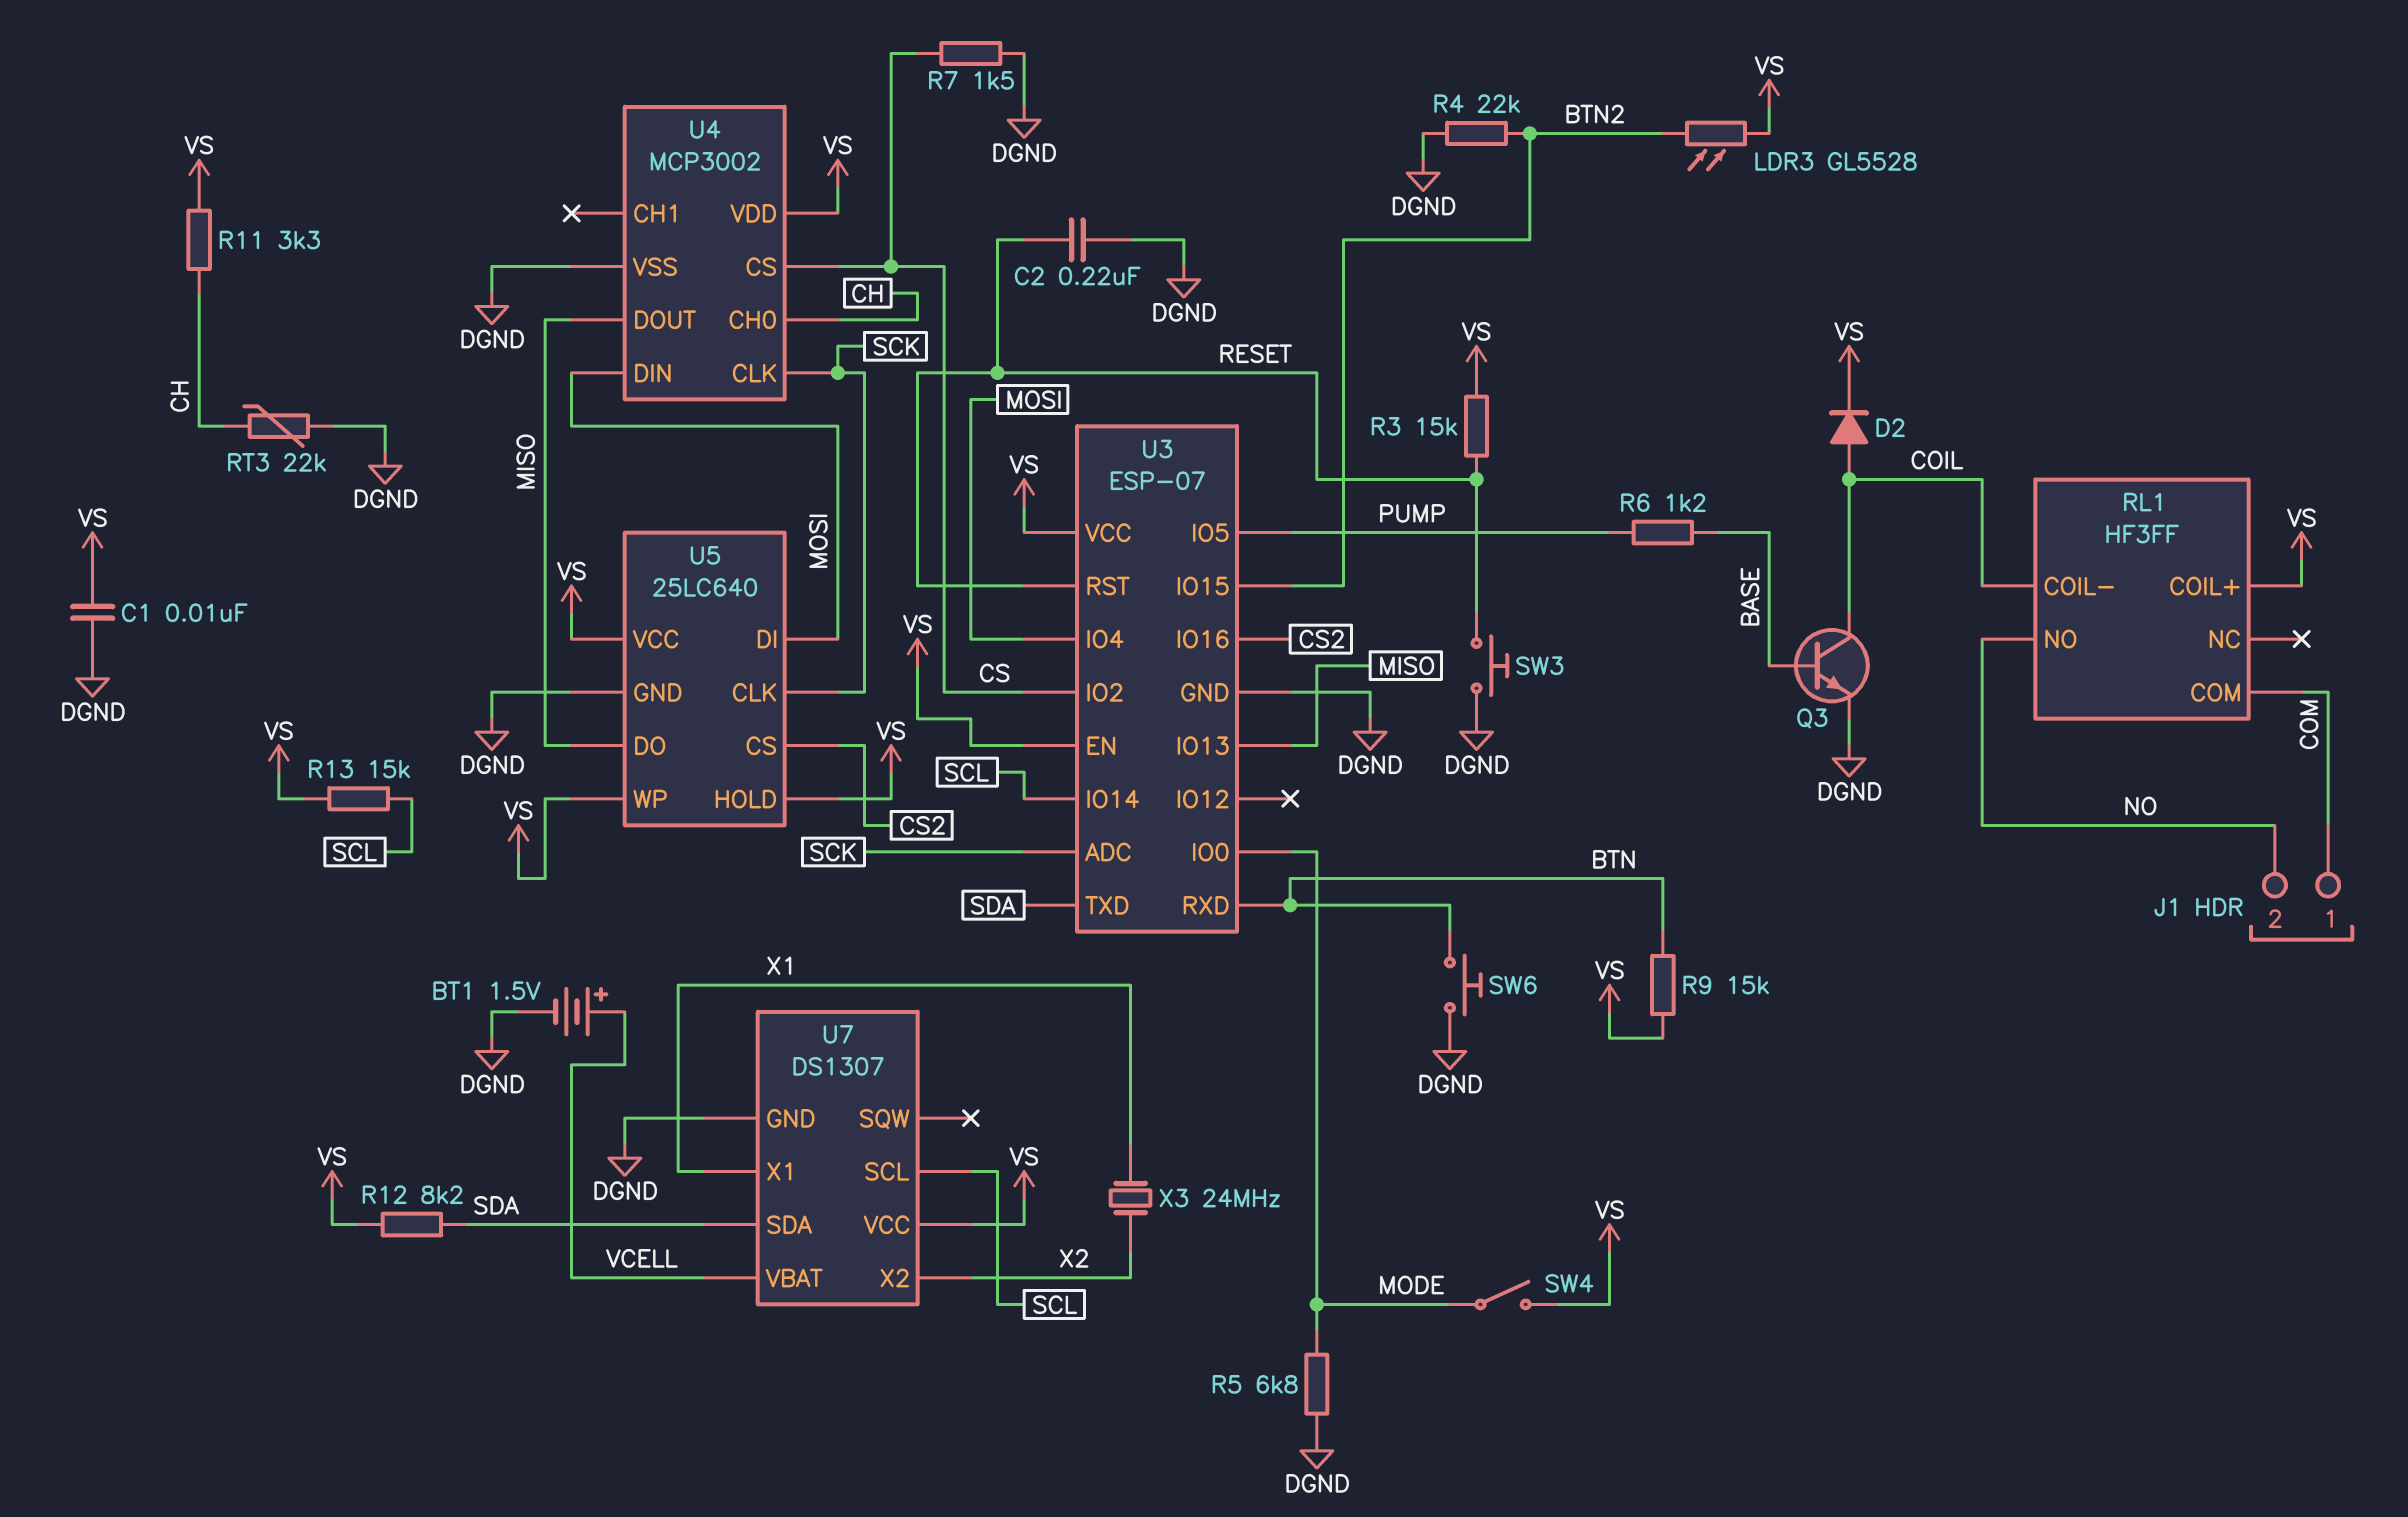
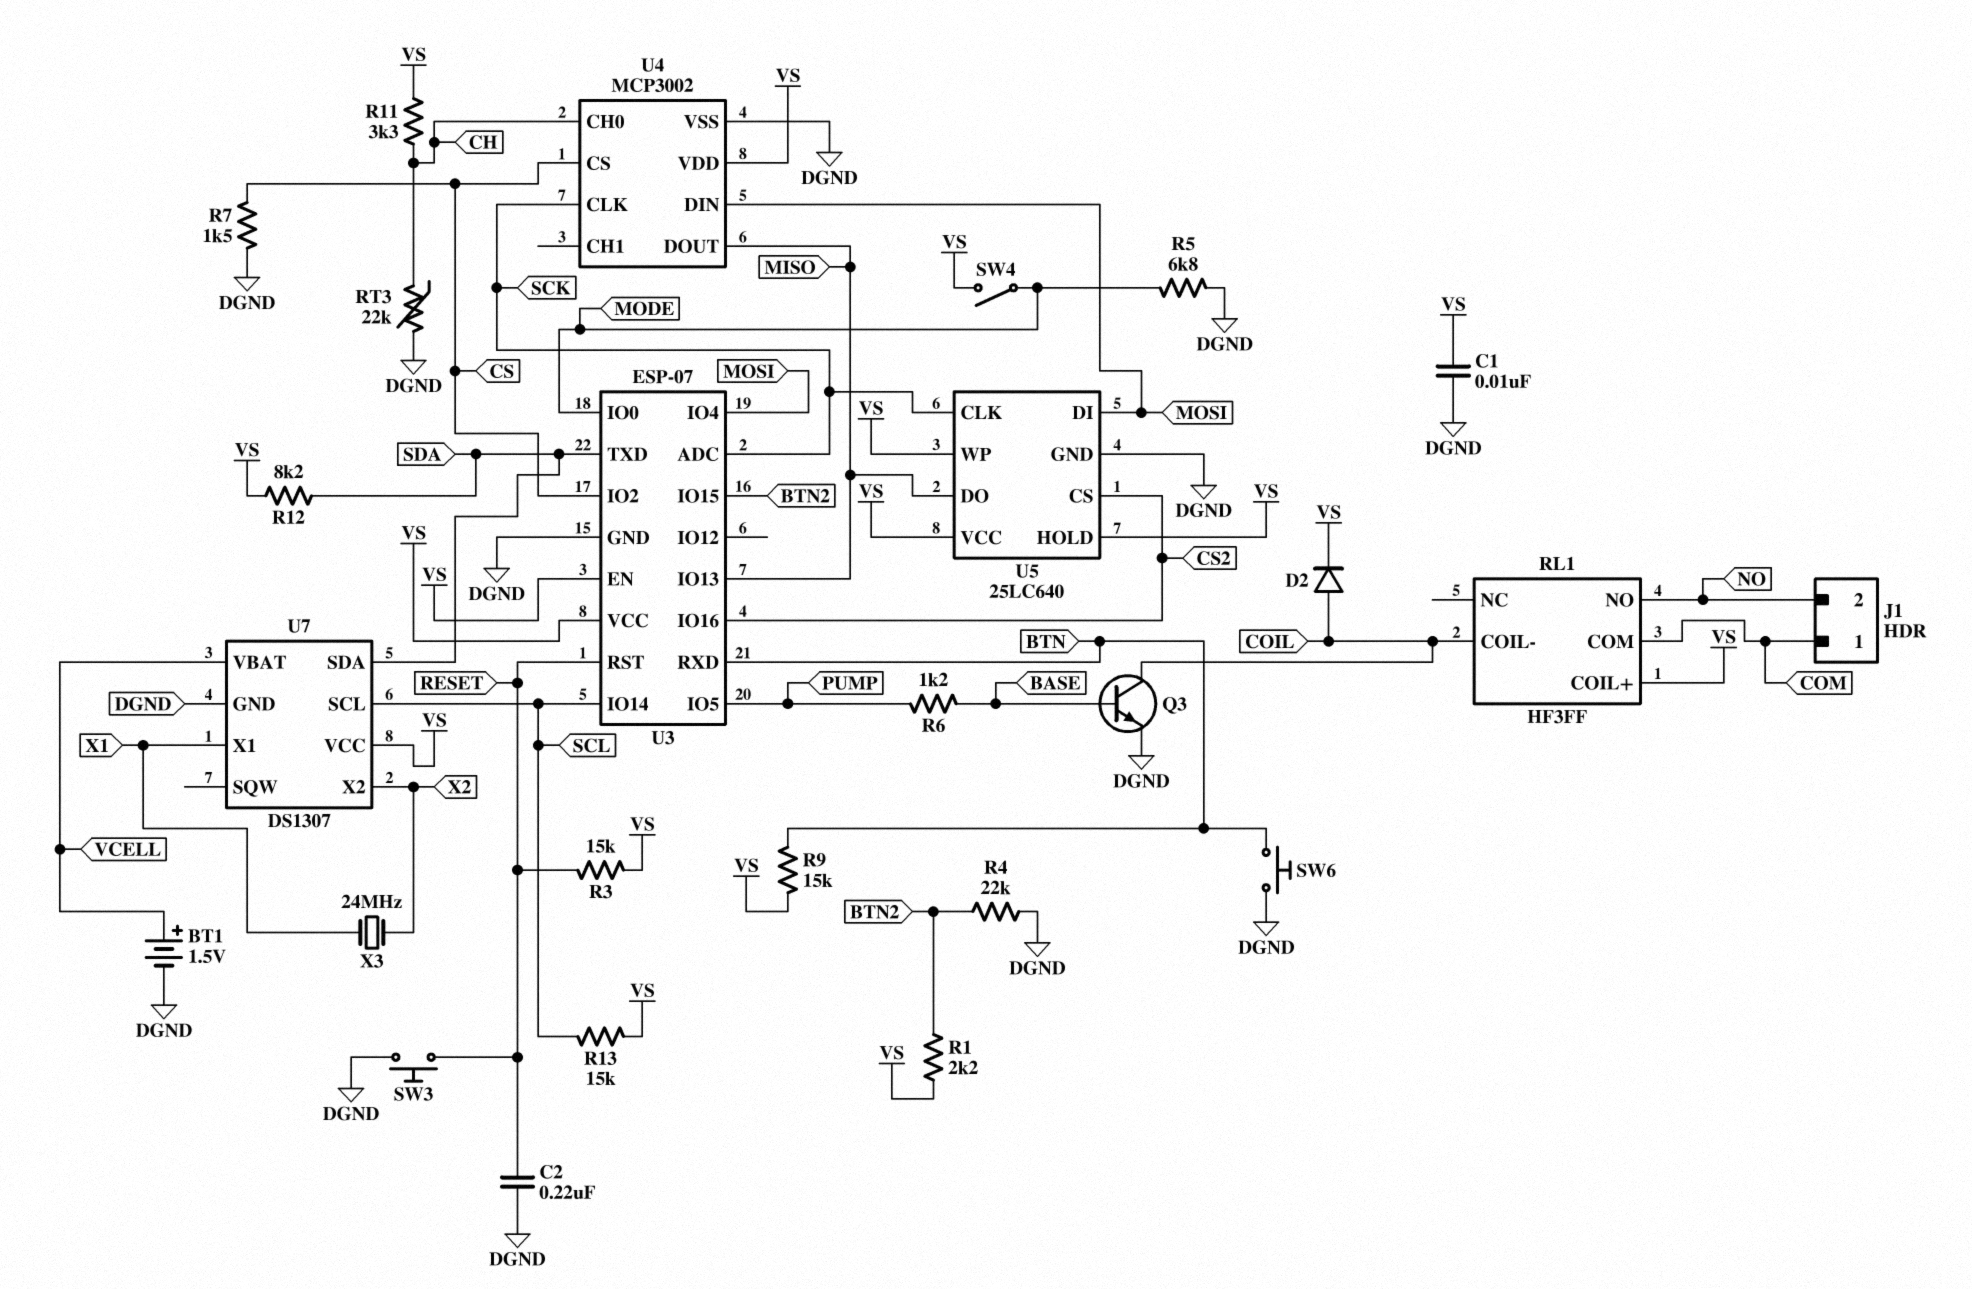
LDR3: GL5528 (BTN2, VS) -> none
R1: none -> 2.2k (BTN2, VS)

